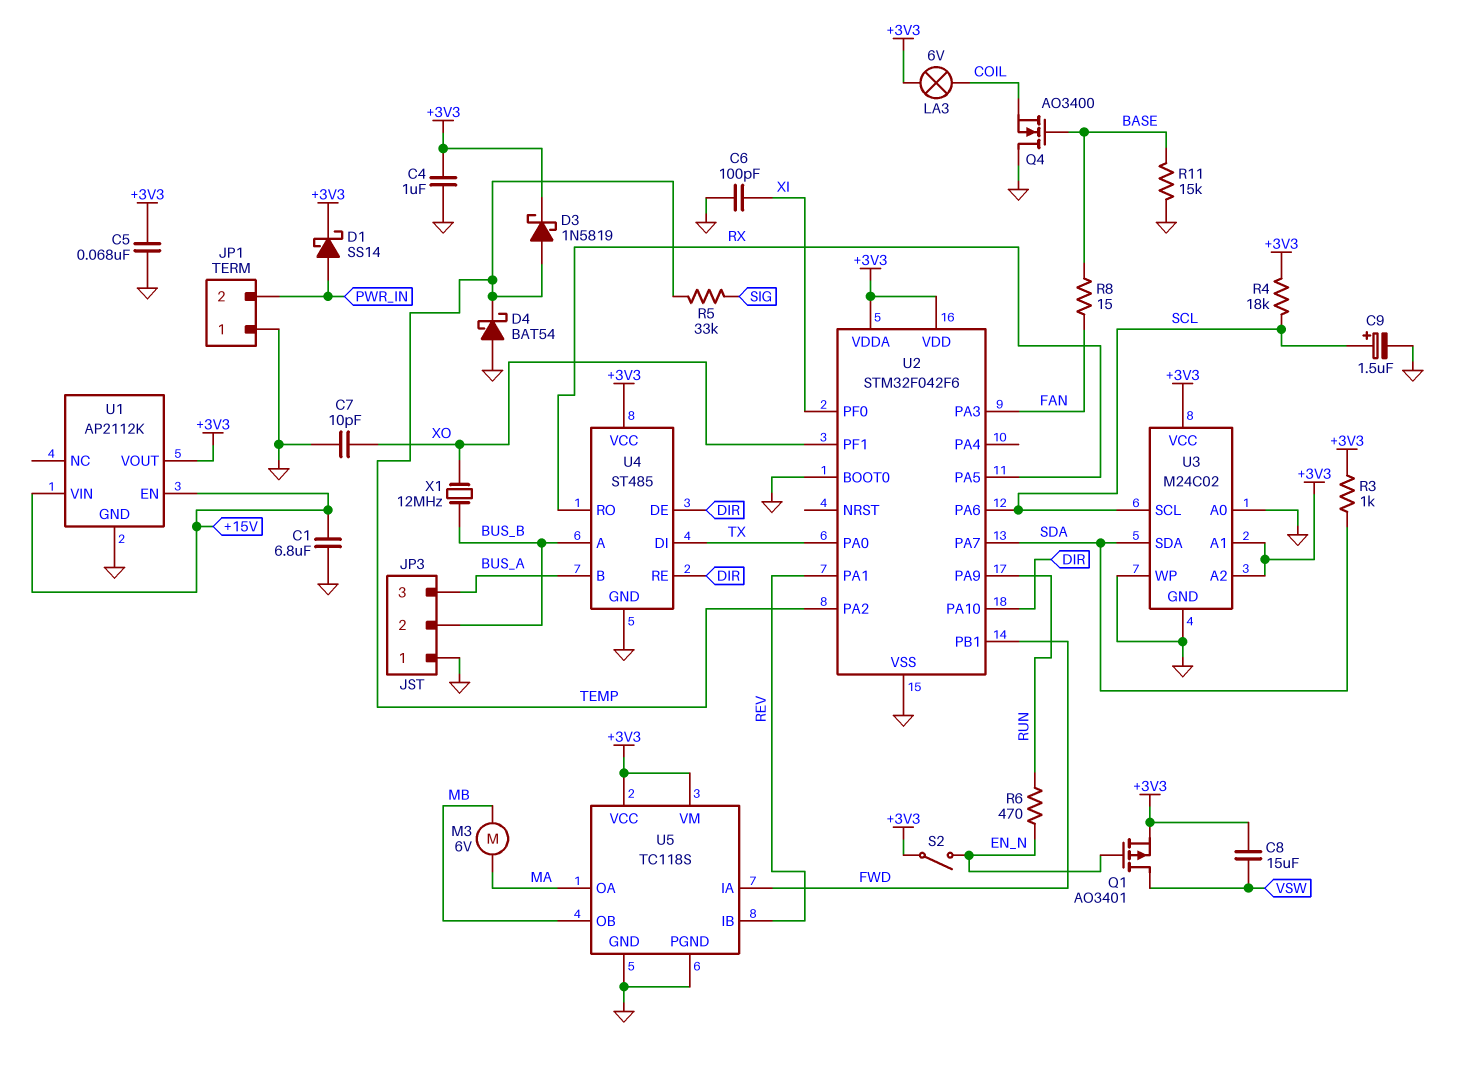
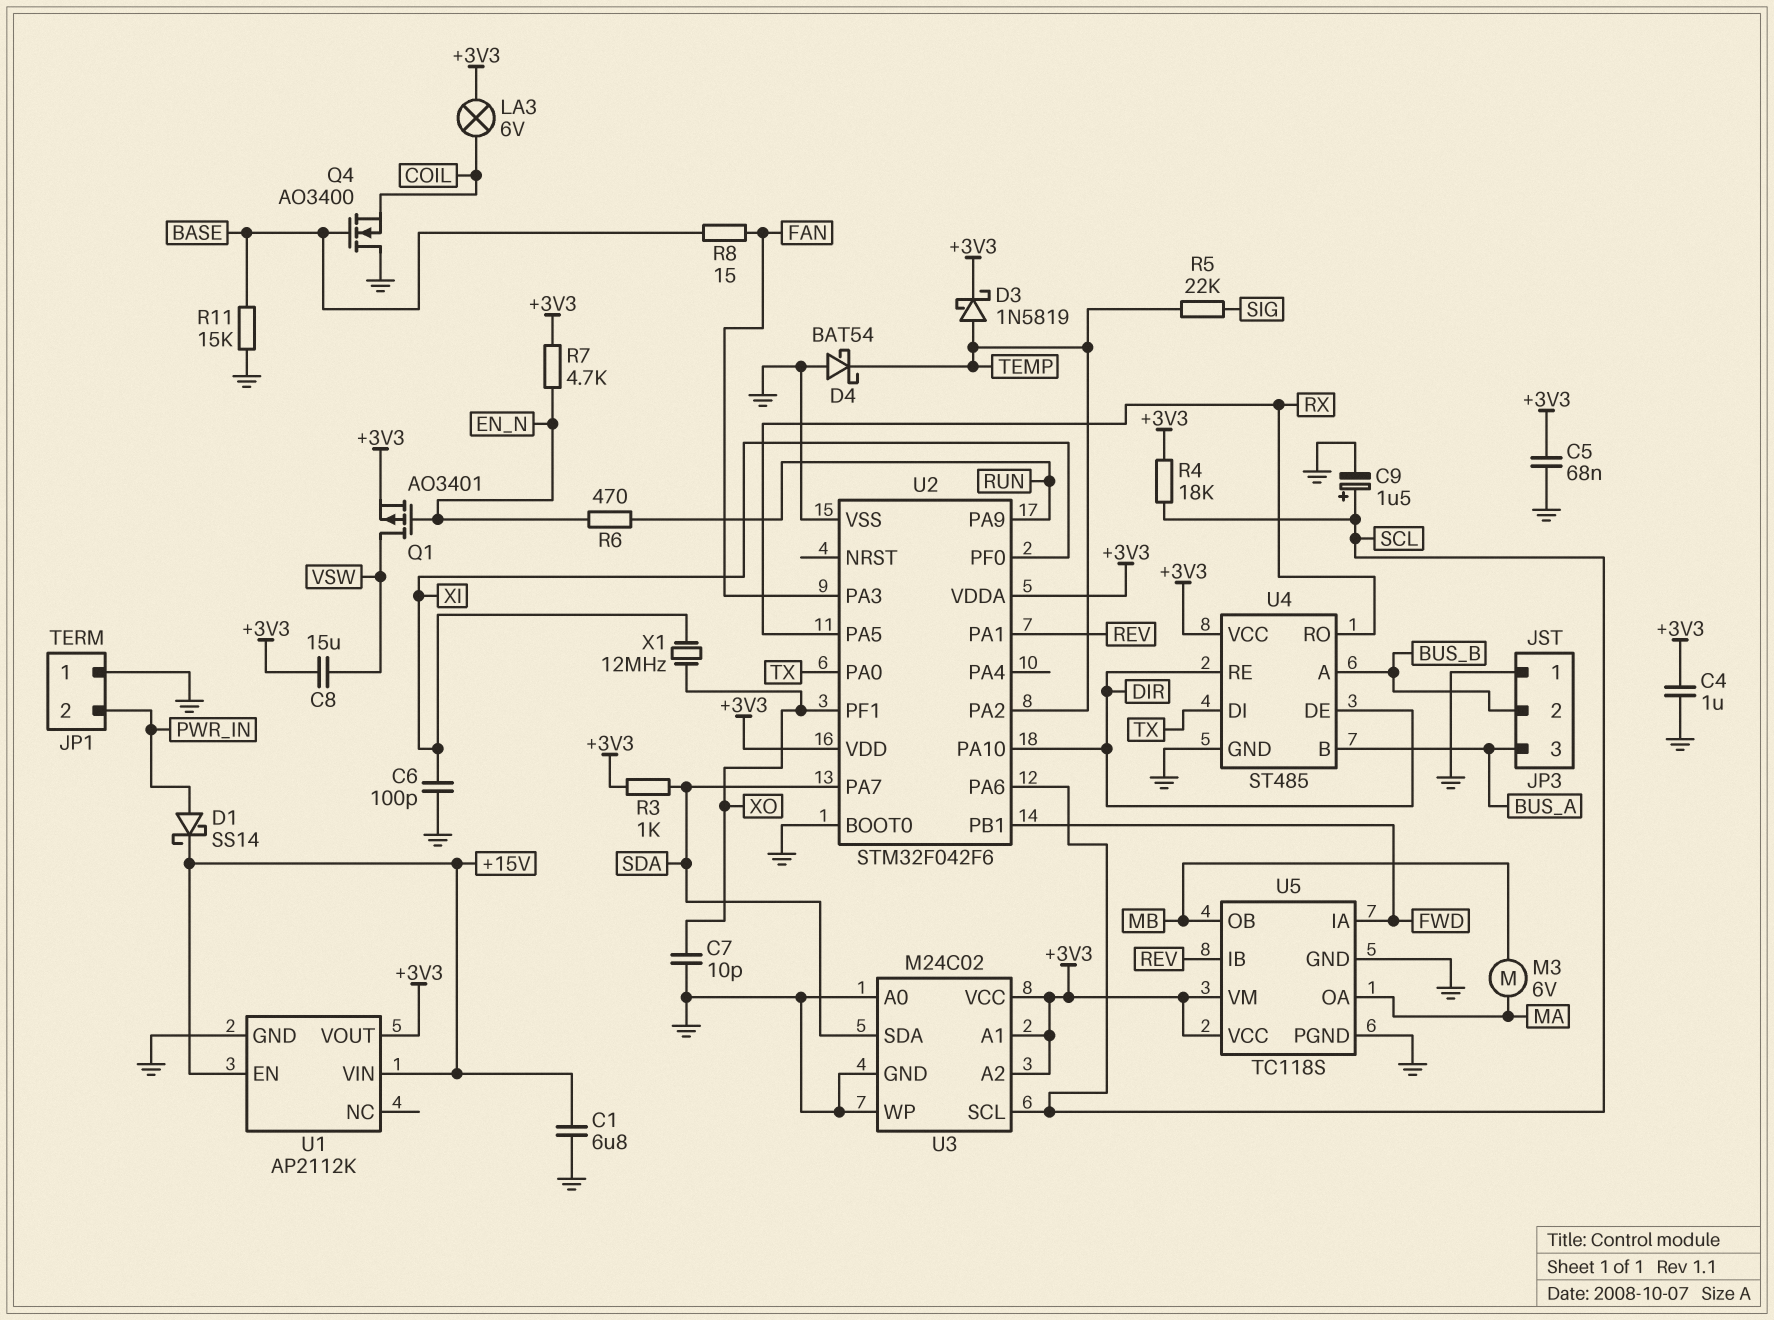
D1: schottky SS14 (A PWR_IN, K +3V3) -> schottky SS14 (A PWR_IN, K +15V)
R5: 33k (SIG, TEMP) -> 22k (SIG, TEMP)
R7: none -> 4.7k (+3V3, EN_N)
S2: switch (+3V3, EN_N) -> none
X1: 12MHz (BUS_B, XO) -> 12MHz (XI, XO)

